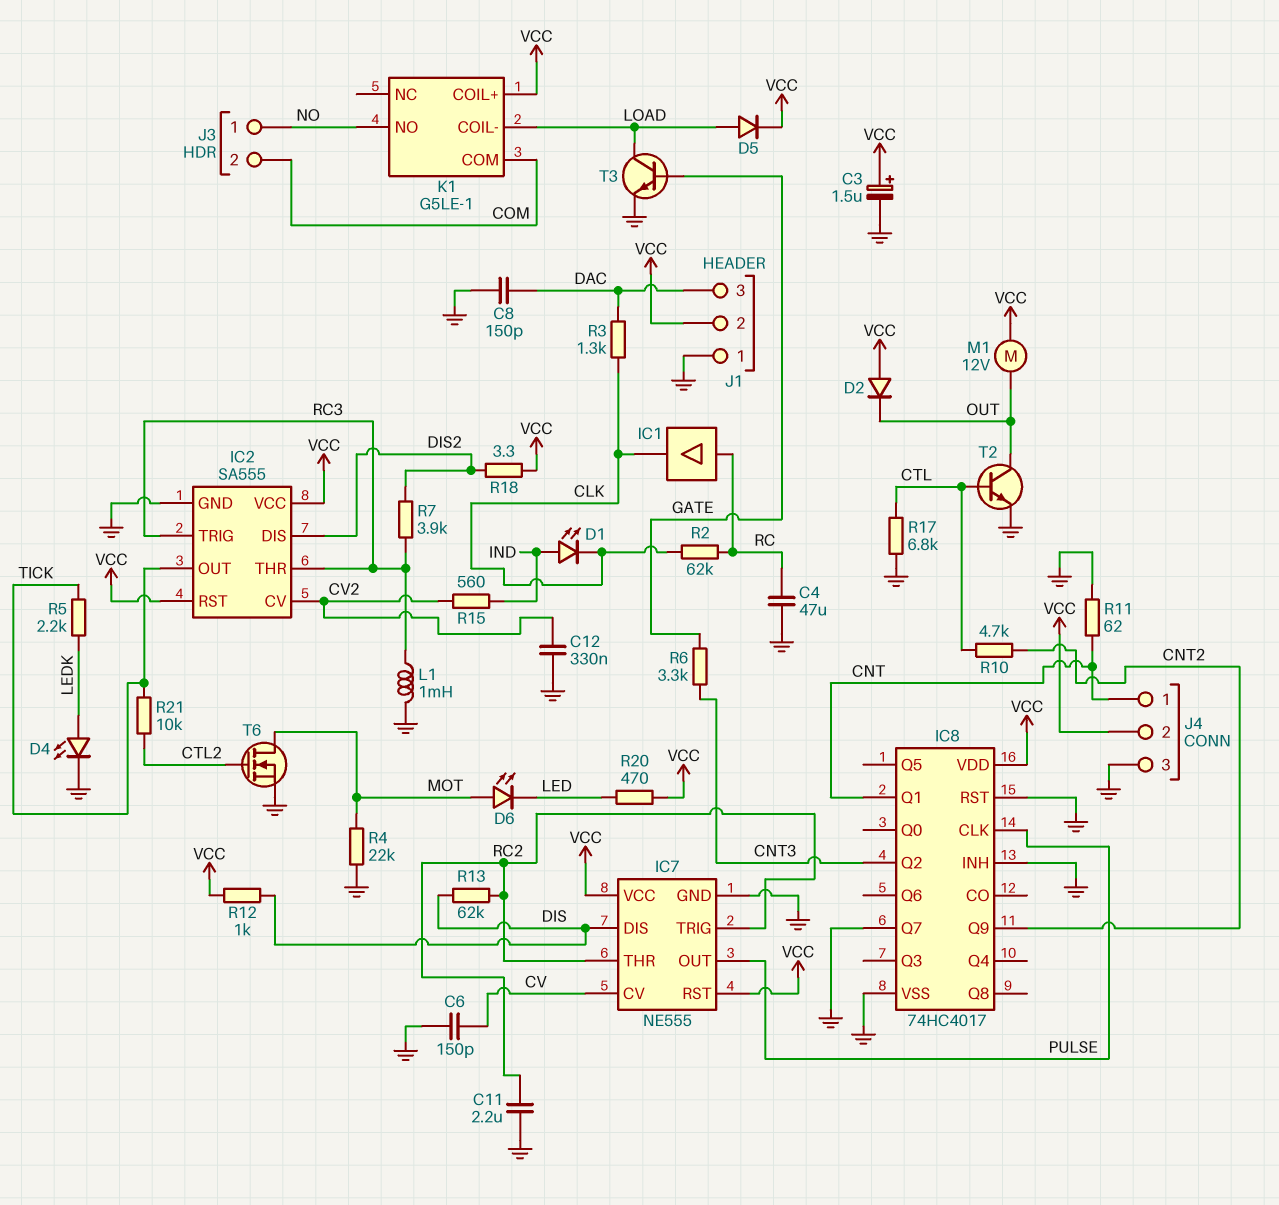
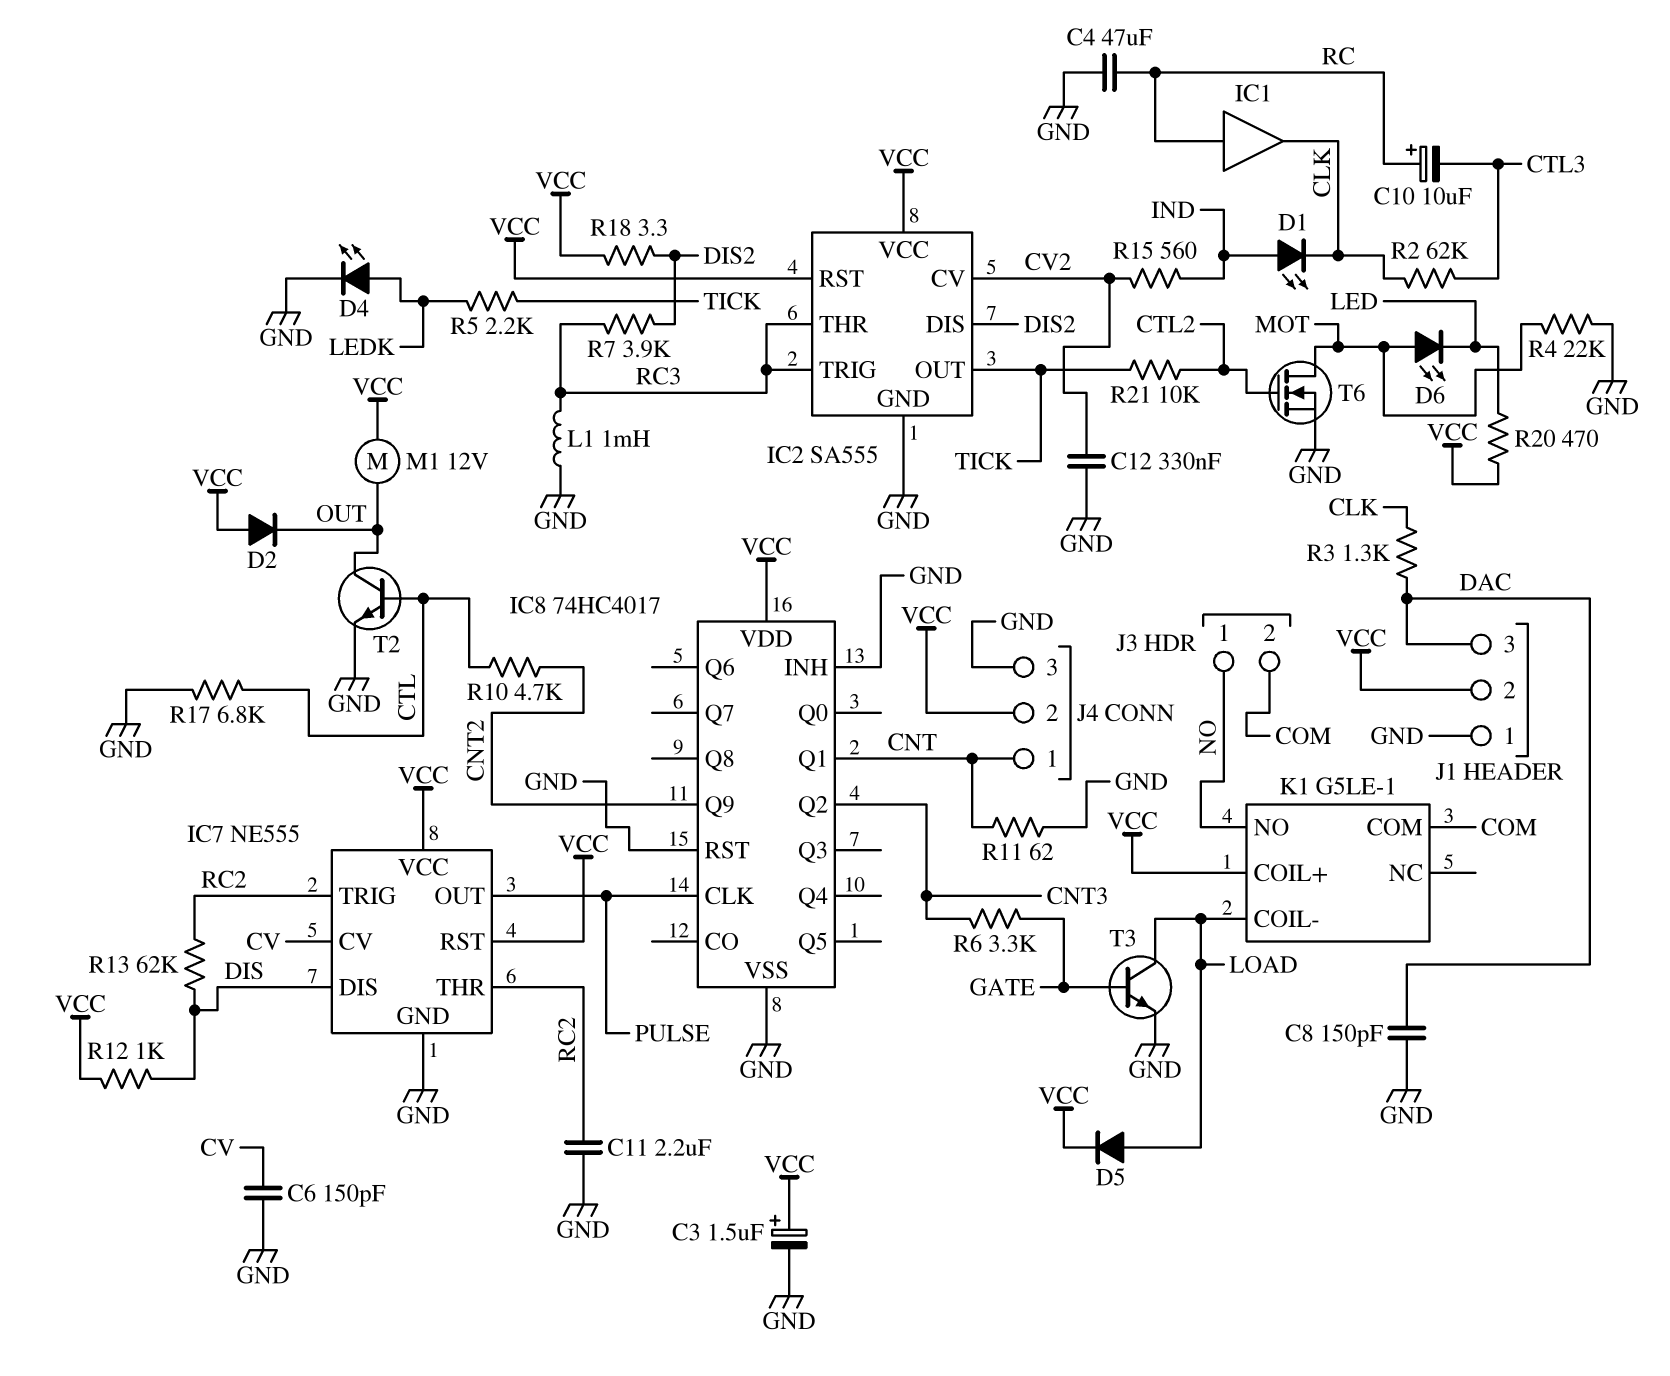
C10: none -> 10uF (plus RC, minus CTL3)
IC8 pin Q7: GND -> none
R2: 62k (CLK, RC) -> 62k (CLK, CTL3)

